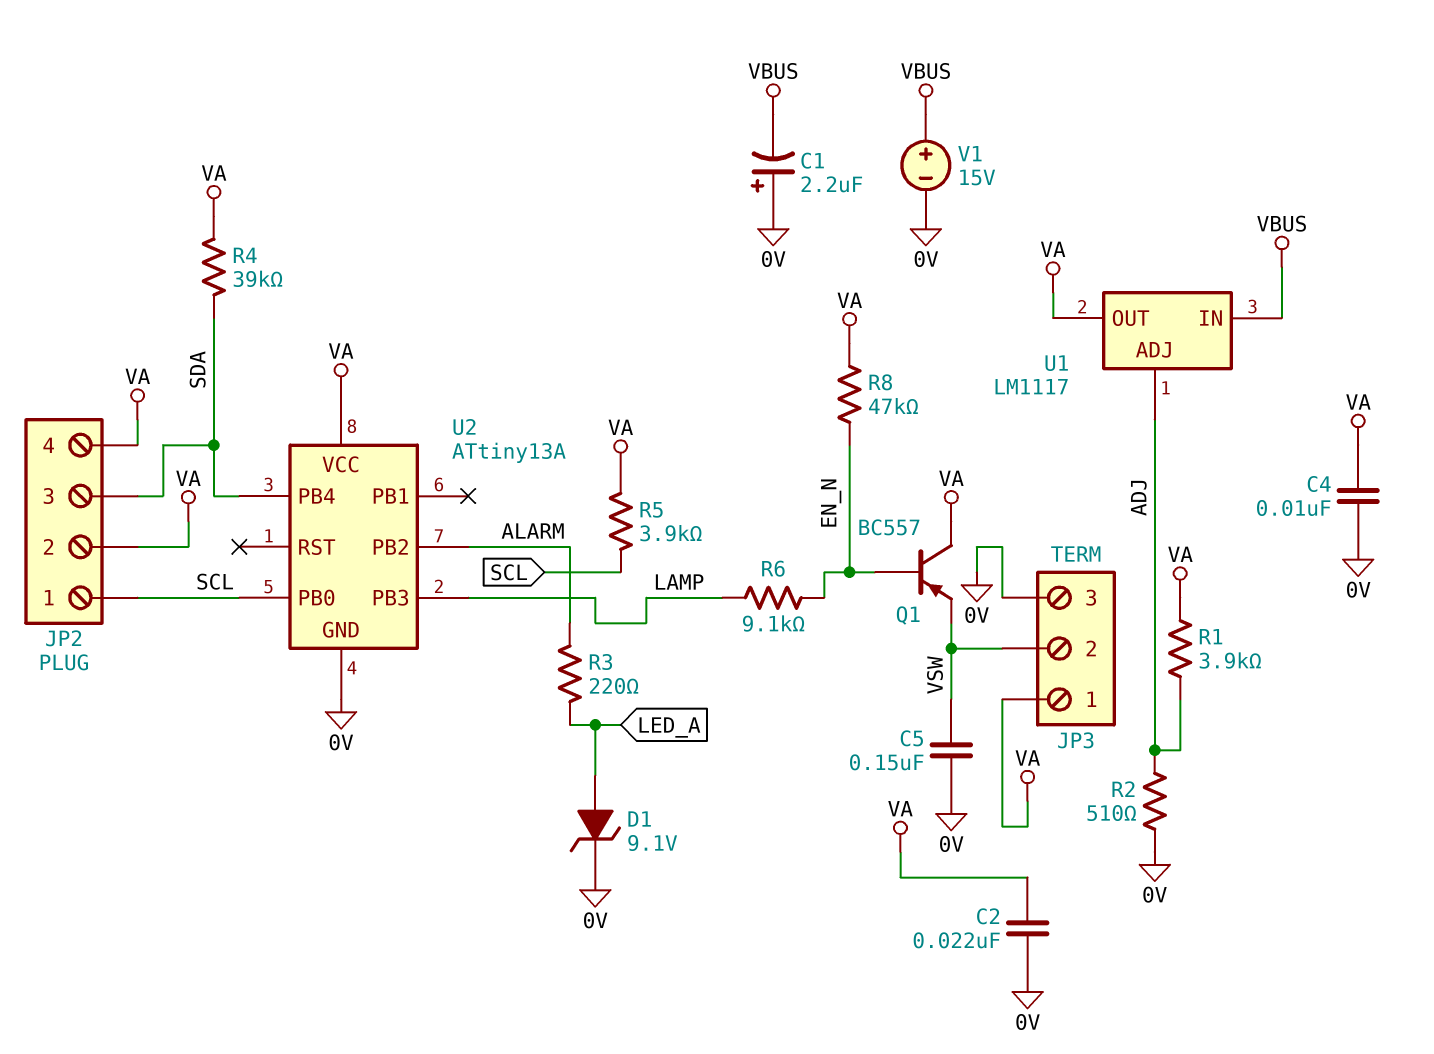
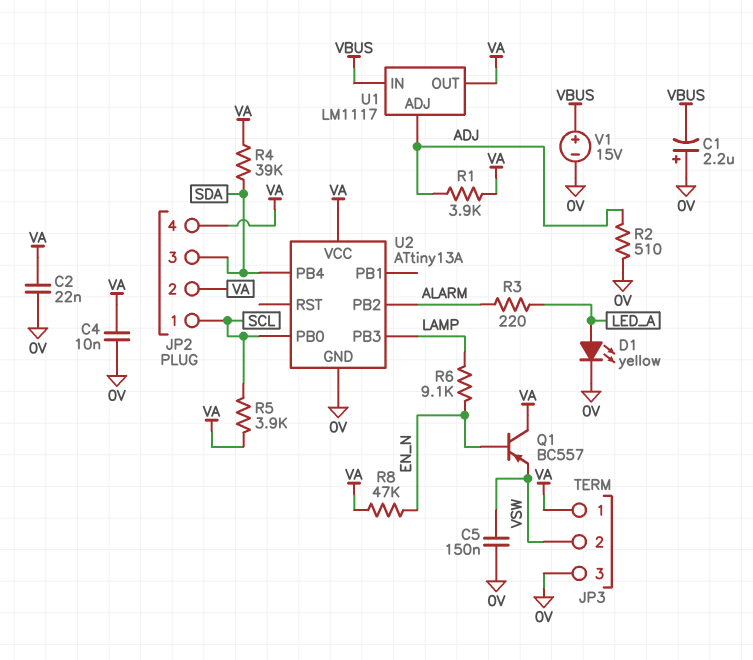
D1: zener 9.1V (A LED_A, K 0V) -> LED yellow (A LED_A, K 0V)

